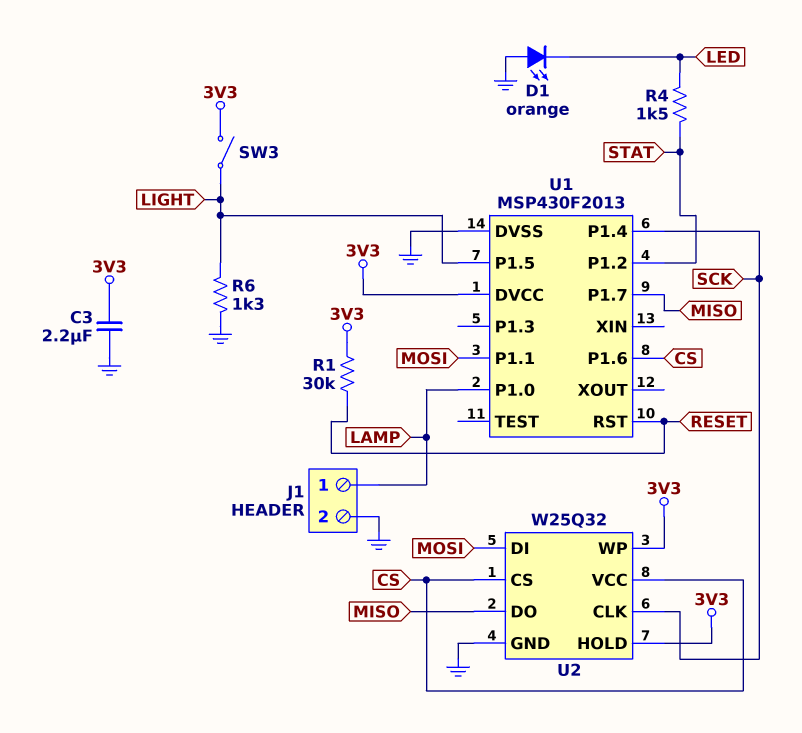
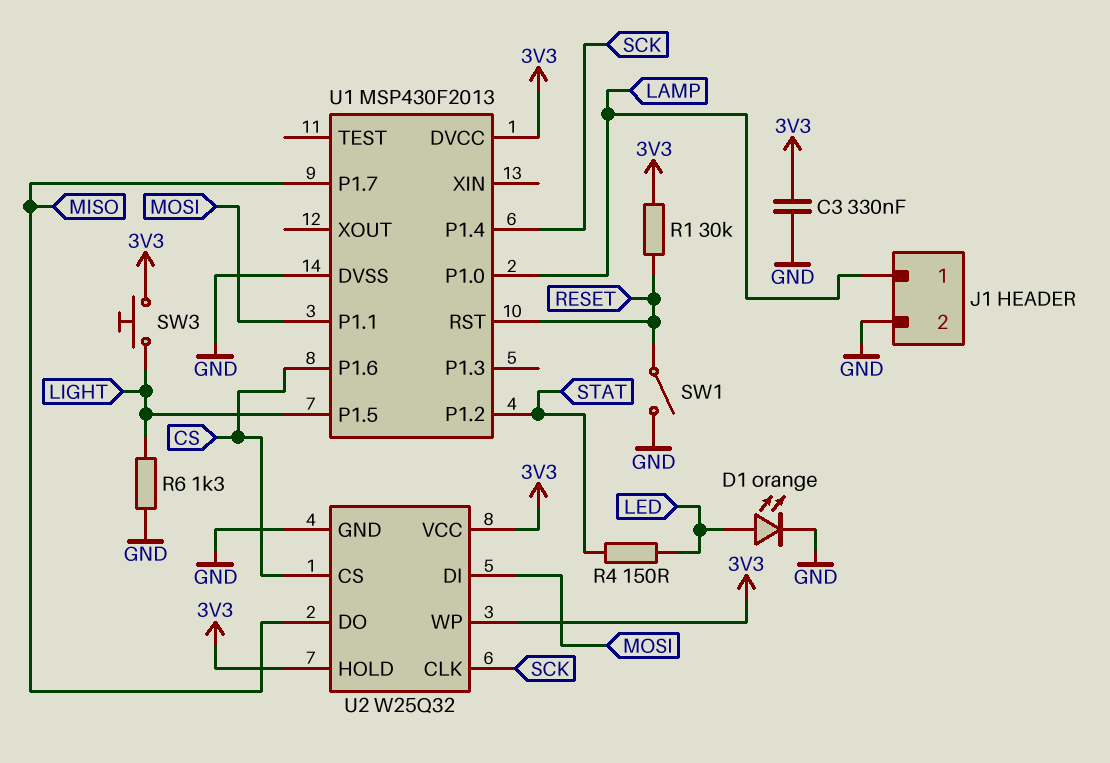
C3: 2.2uF (3V3, GND) -> 330nF (3V3, GND)
D1: LED orange (A GND, K LED) -> LED orange (A LED, K GND)
R4: 1.5k (LED, STAT) -> 150 (LED, STAT)
SW1: none -> switch (GND, RESET)
SW3: switch (3V3, LIGHT) -> button (3V3, LIGHT)
U2 pin VCC: CS -> 3V3

